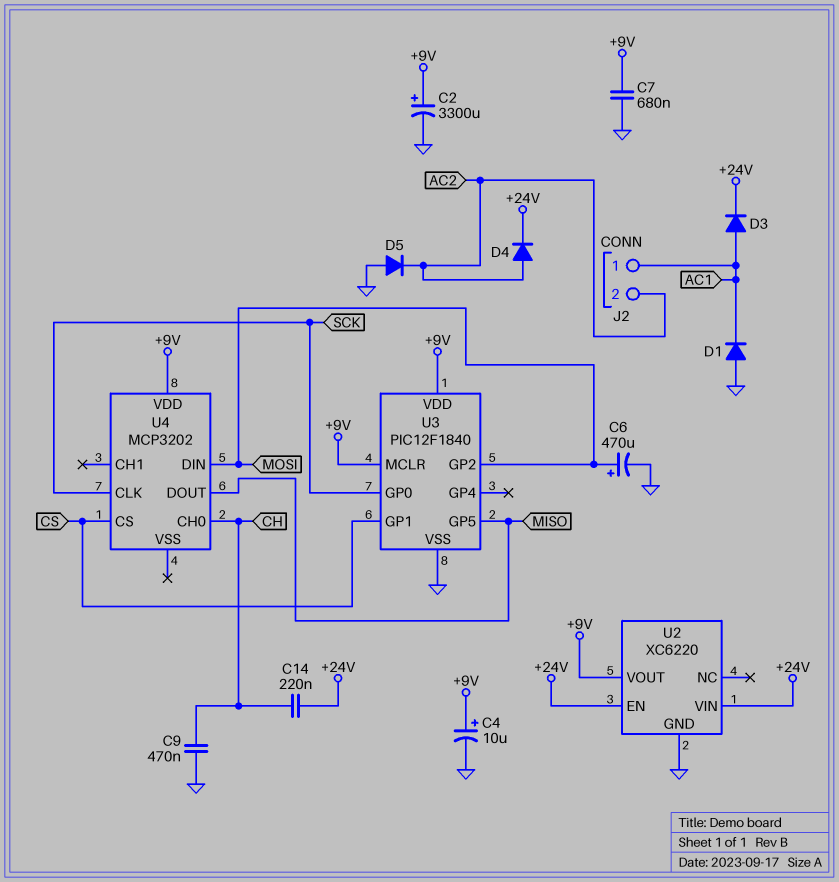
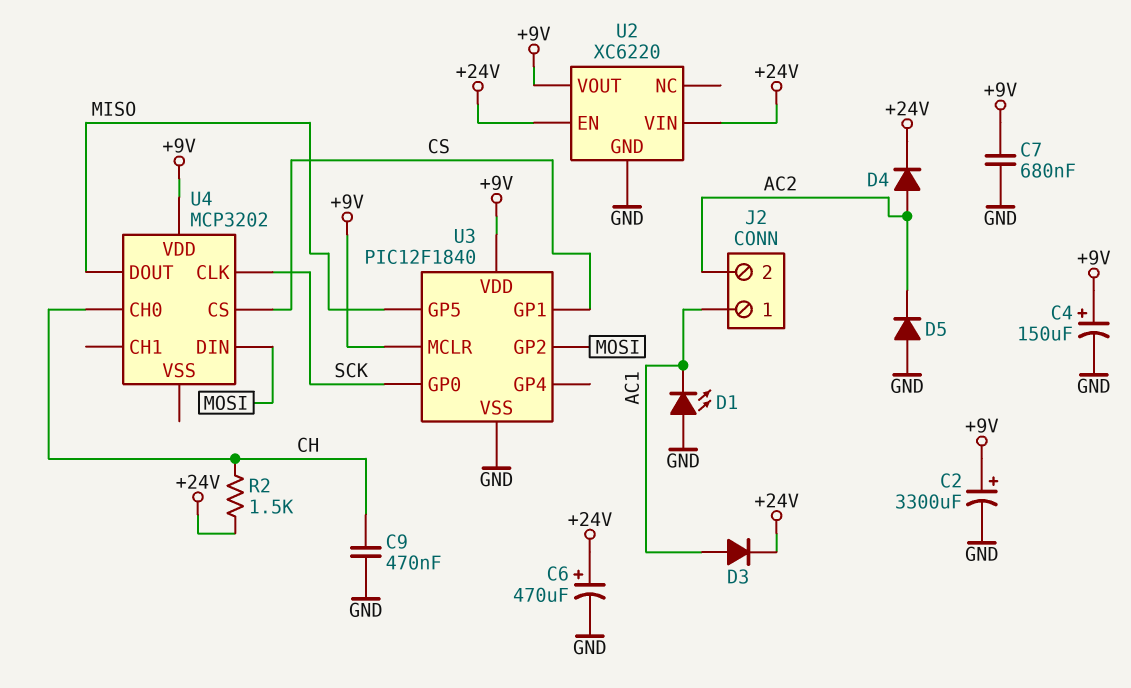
C4: 10uF (plus +9V, minus GND) -> 150uF (plus +9V, minus GND)
C6: 470uF (plus MOSI, minus GND) -> 470uF (plus +24V, minus GND)
C14: 220nF (+24V, CH) -> none
D1: diode (A GND, K AC1) -> LED (A GND, K AC1)
R2: none -> 1.5k (+24V, CH)

